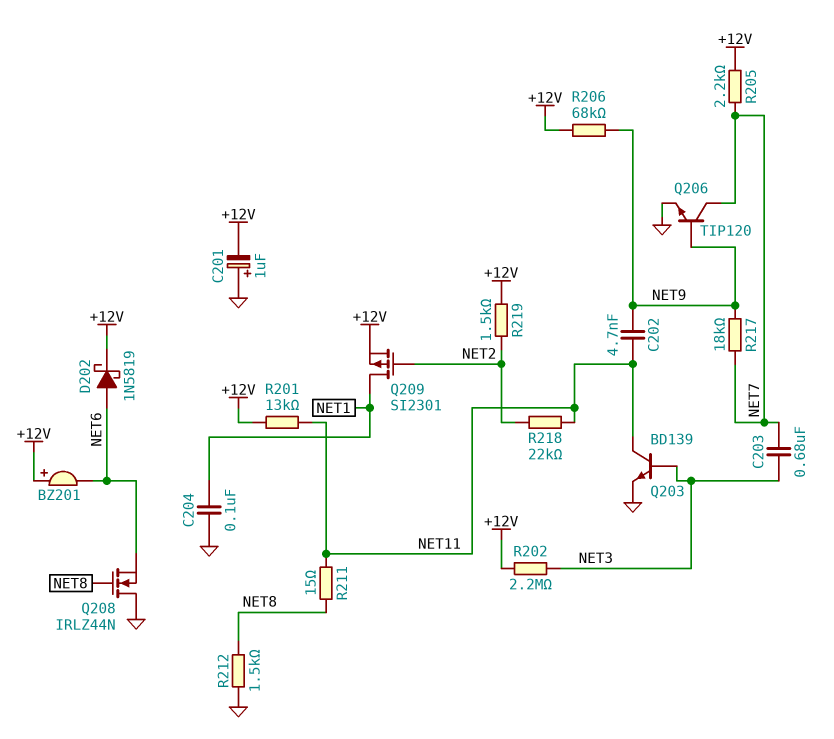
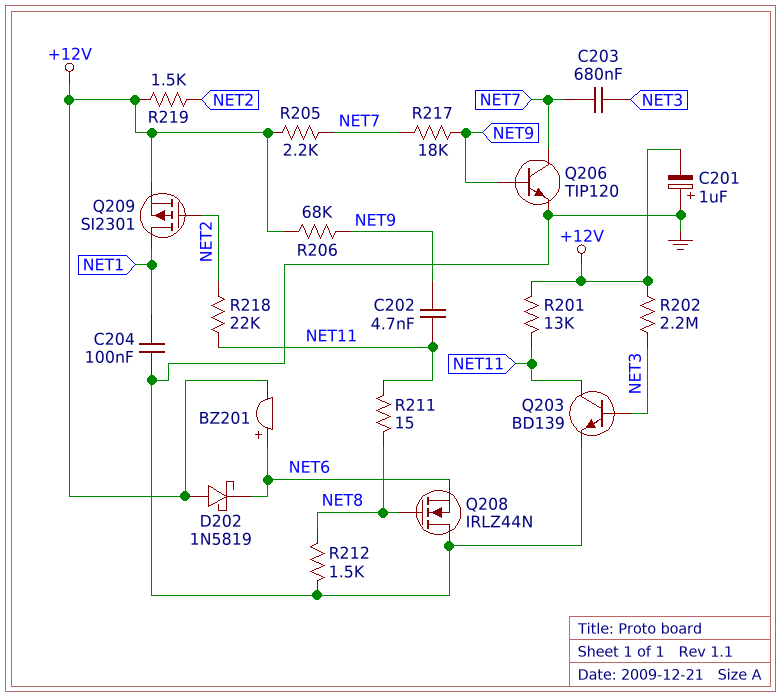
BZ201: buzzer (plus +12V, minus NET6) -> buzzer (plus NET6, minus +12V)
D202: schottky 1N5819 (A NET6, K +12V) -> schottky 1N5819 (A +12V, K NET6)

